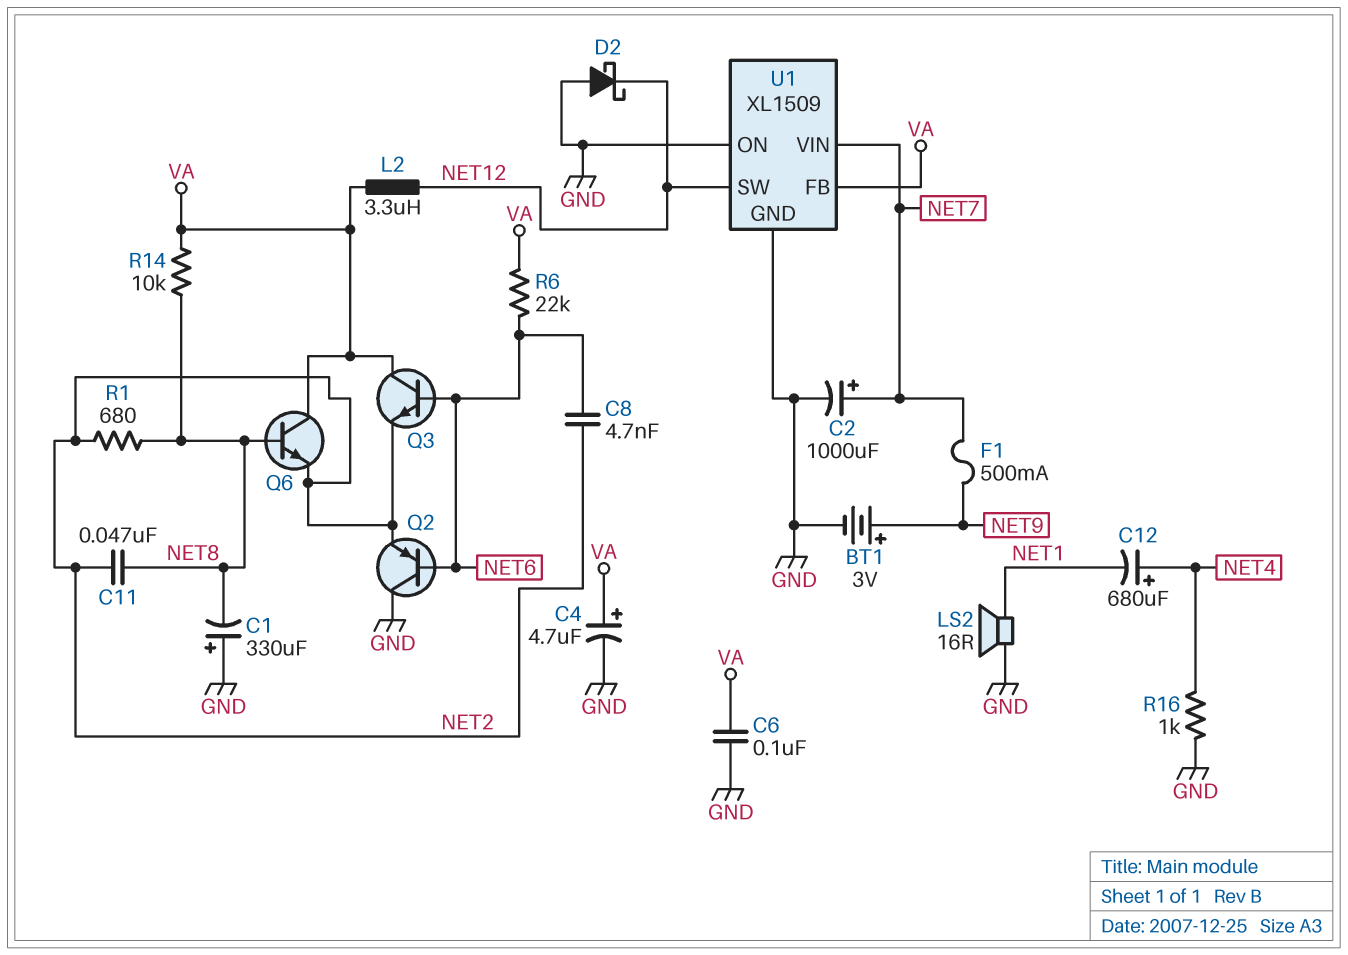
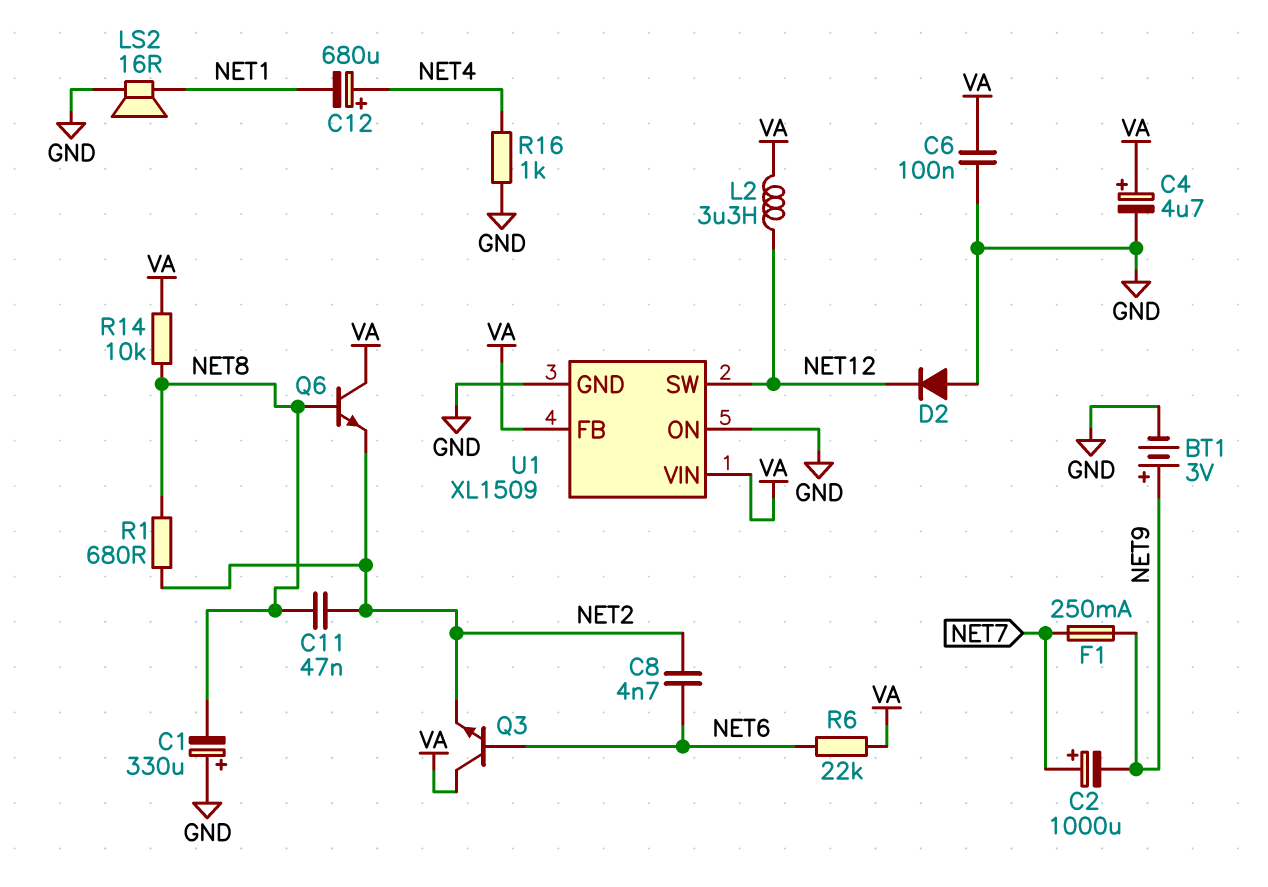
C2: 1000uF (plus NET7, minus GND) -> 1000uF (plus NET7, minus NET9)
D2: schottky (A GND, K NET12) -> diode (A GND, K NET12)
F1: 500mA (NET7, NET9) -> 250mA (NET7, NET9)
Q2: PNP (B NET6, C GND, E NET2) -> none
U1 pin VIN: NET7 -> VA

